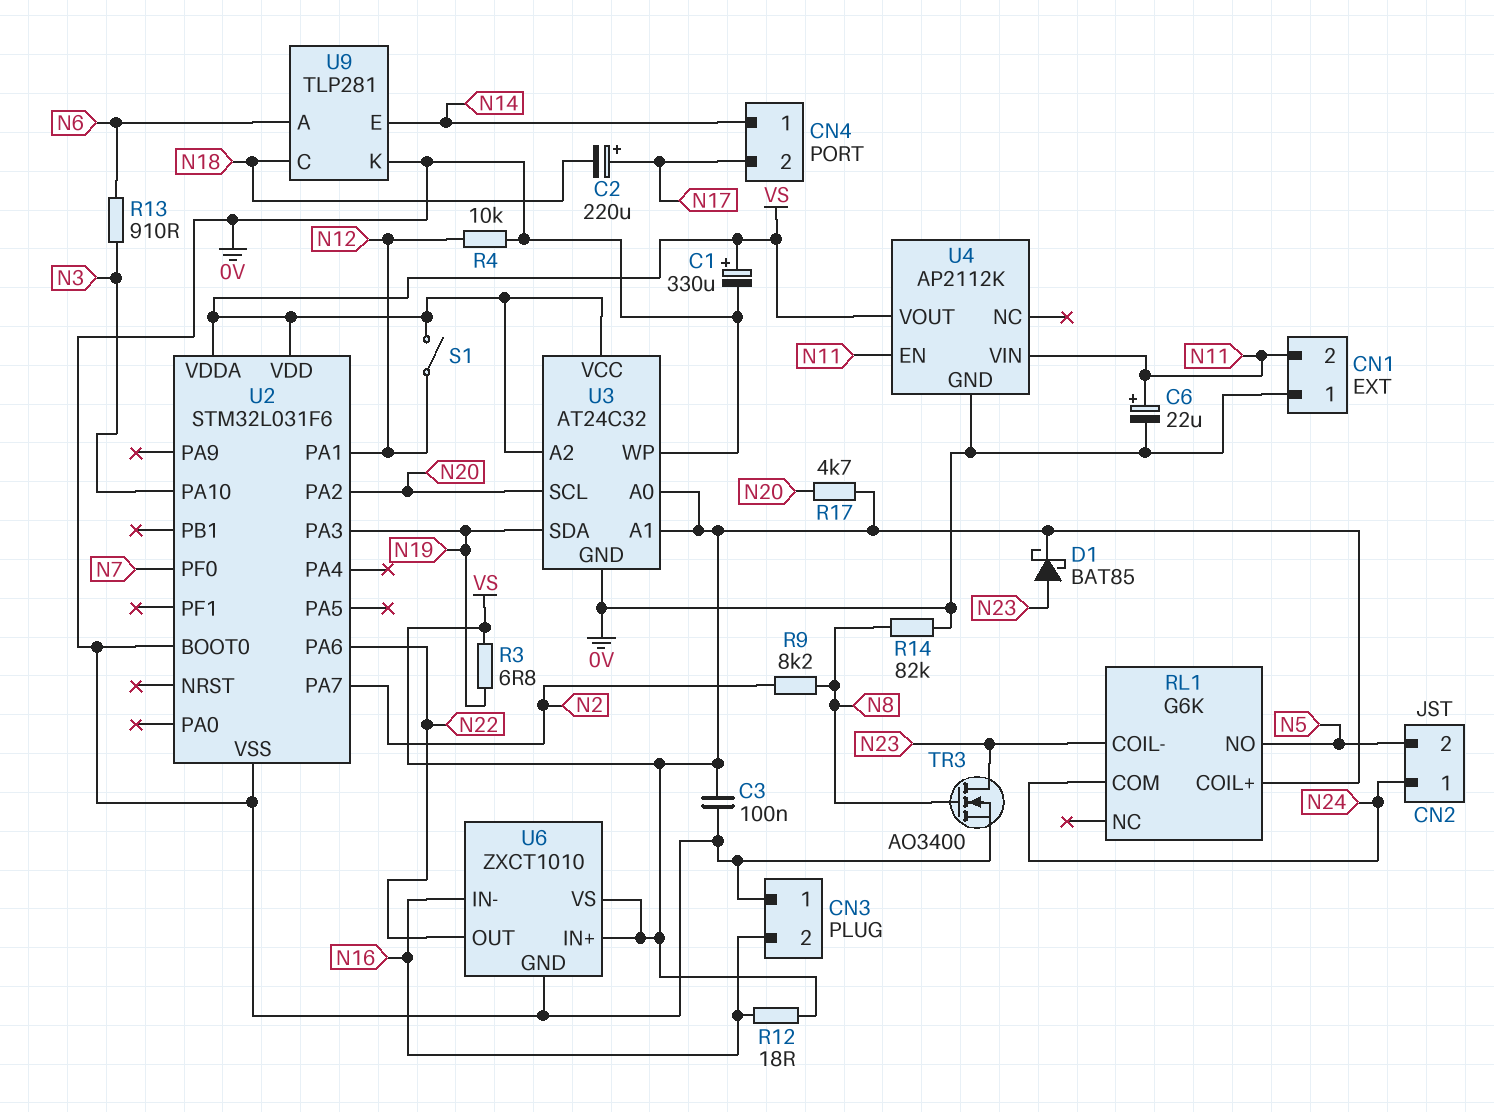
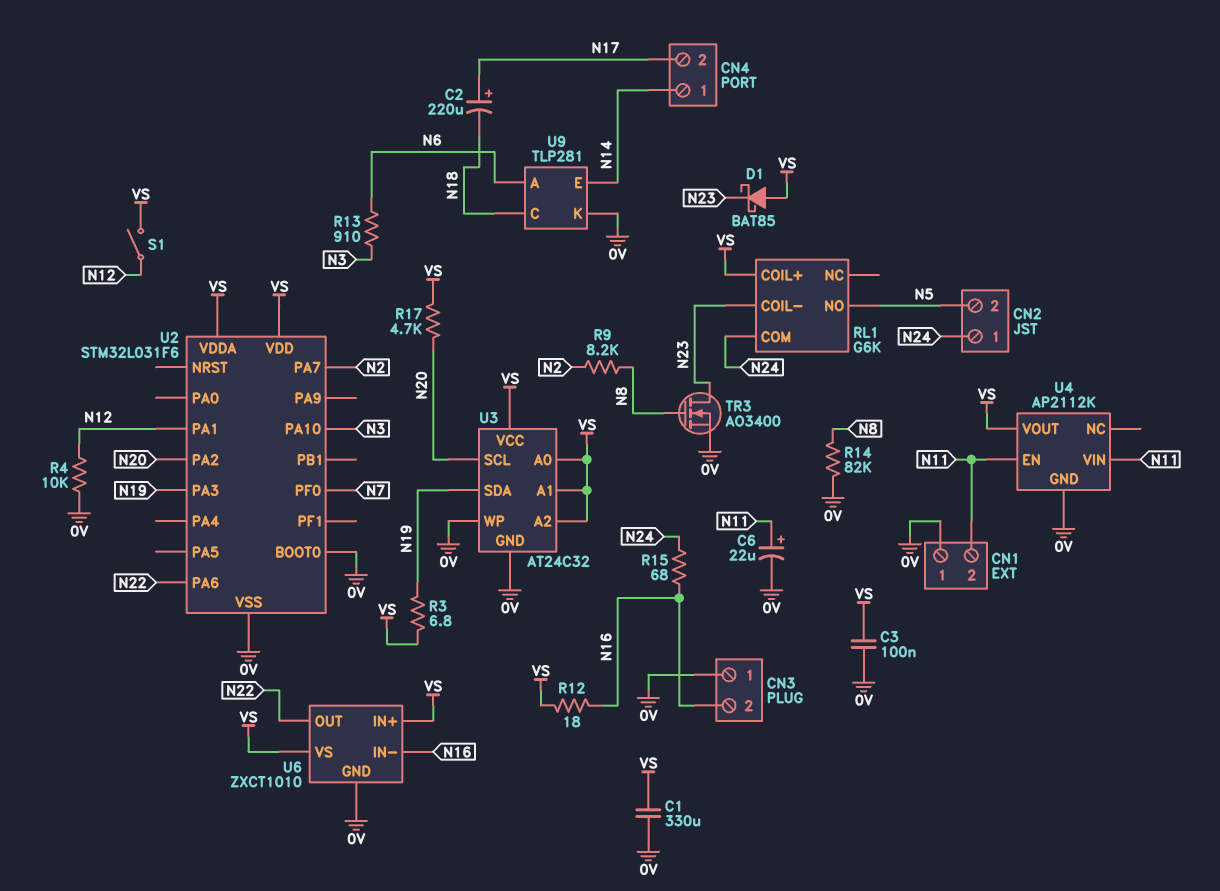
C1: 330uF (plus VS, minus 0V) -> 330uF (0V, VS)
D1: schottky BAT85 (A N23, K VS) -> schottky BAT85 (A VS, K N23)
R15: none -> 68 (N16, N24)

